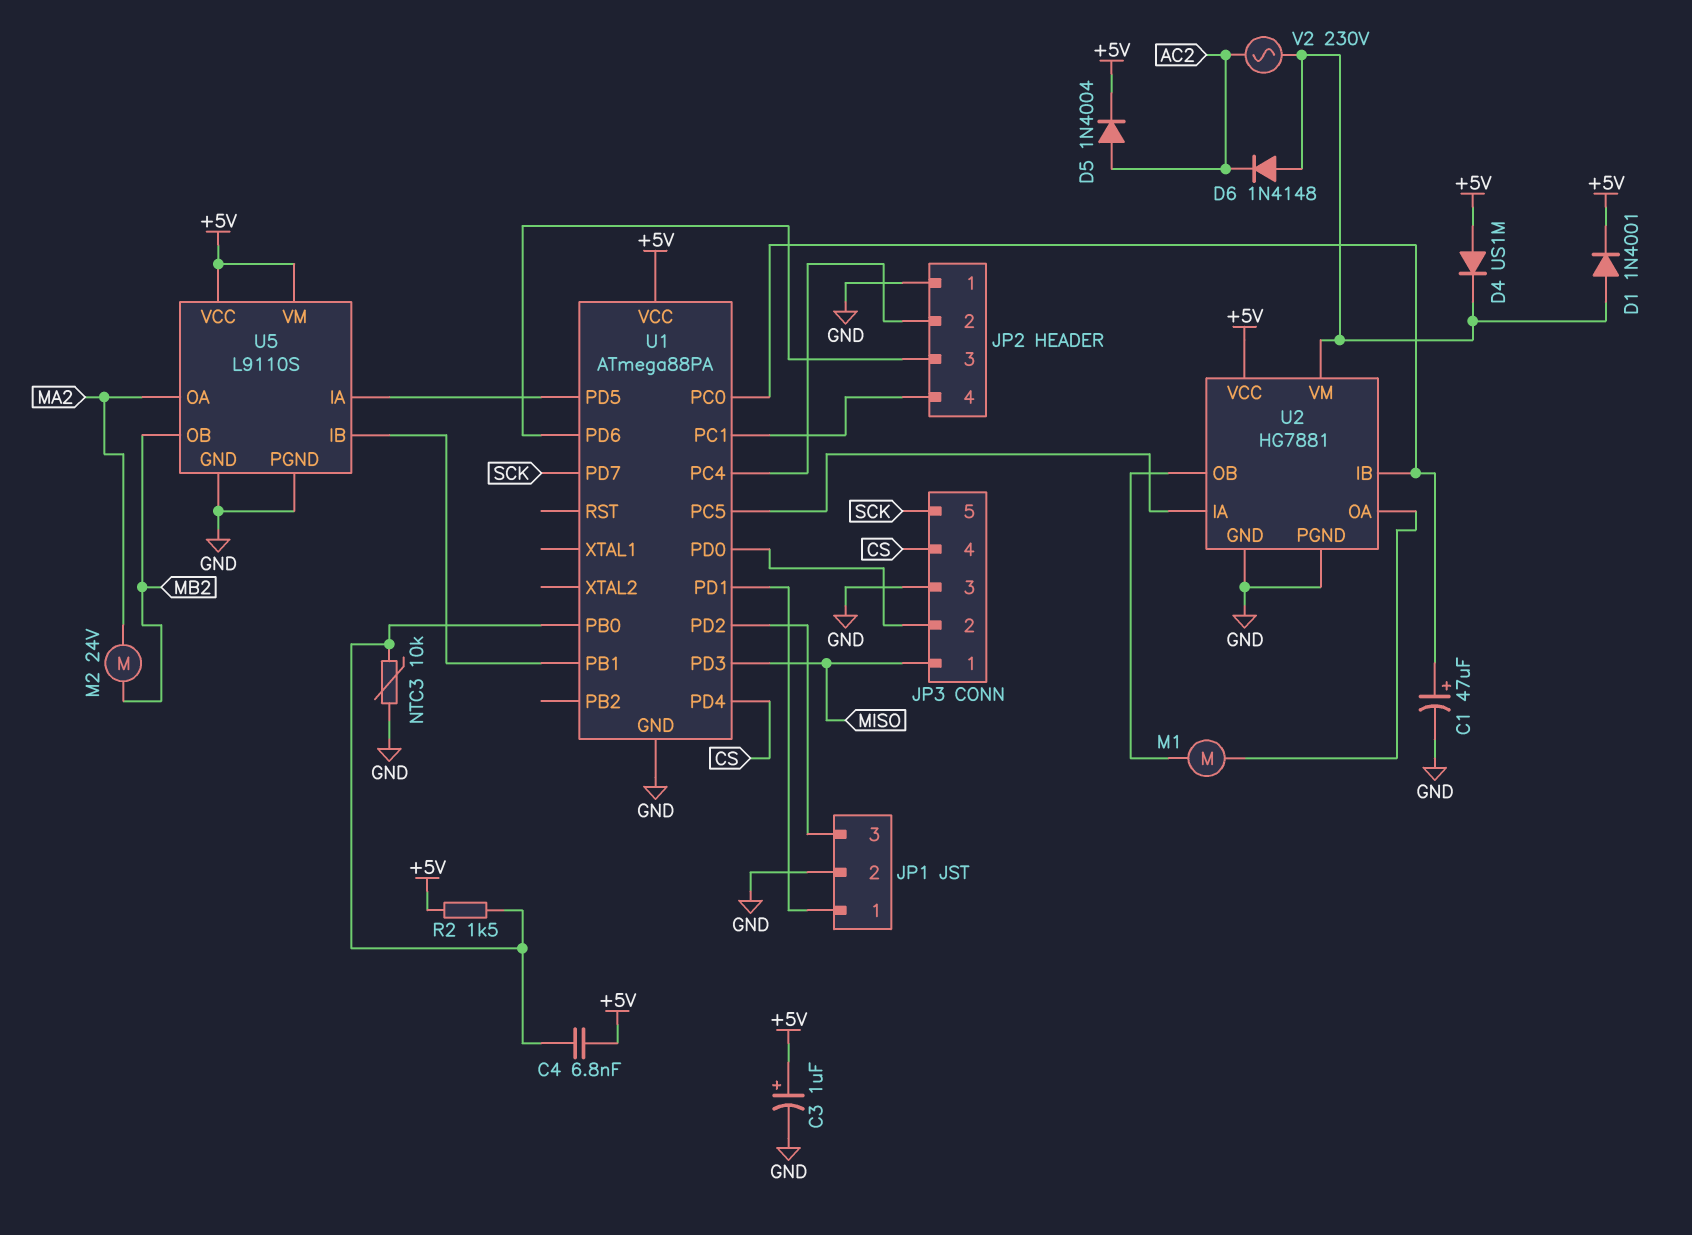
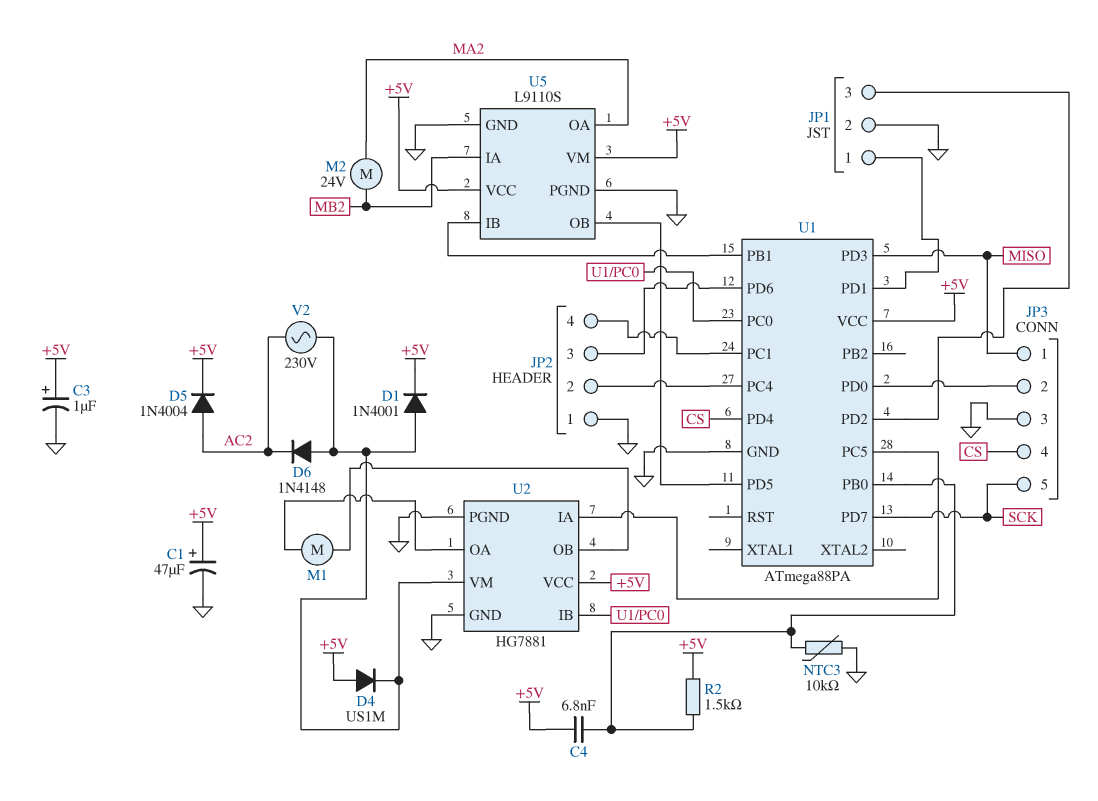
C1: 47uF (plus U1/PC0, minus GND) -> 47uF (plus +5V, minus GND)
U5 pin IA: U1/PD5 -> MB2
U5 pin OB: MB2 -> U1/PD5

